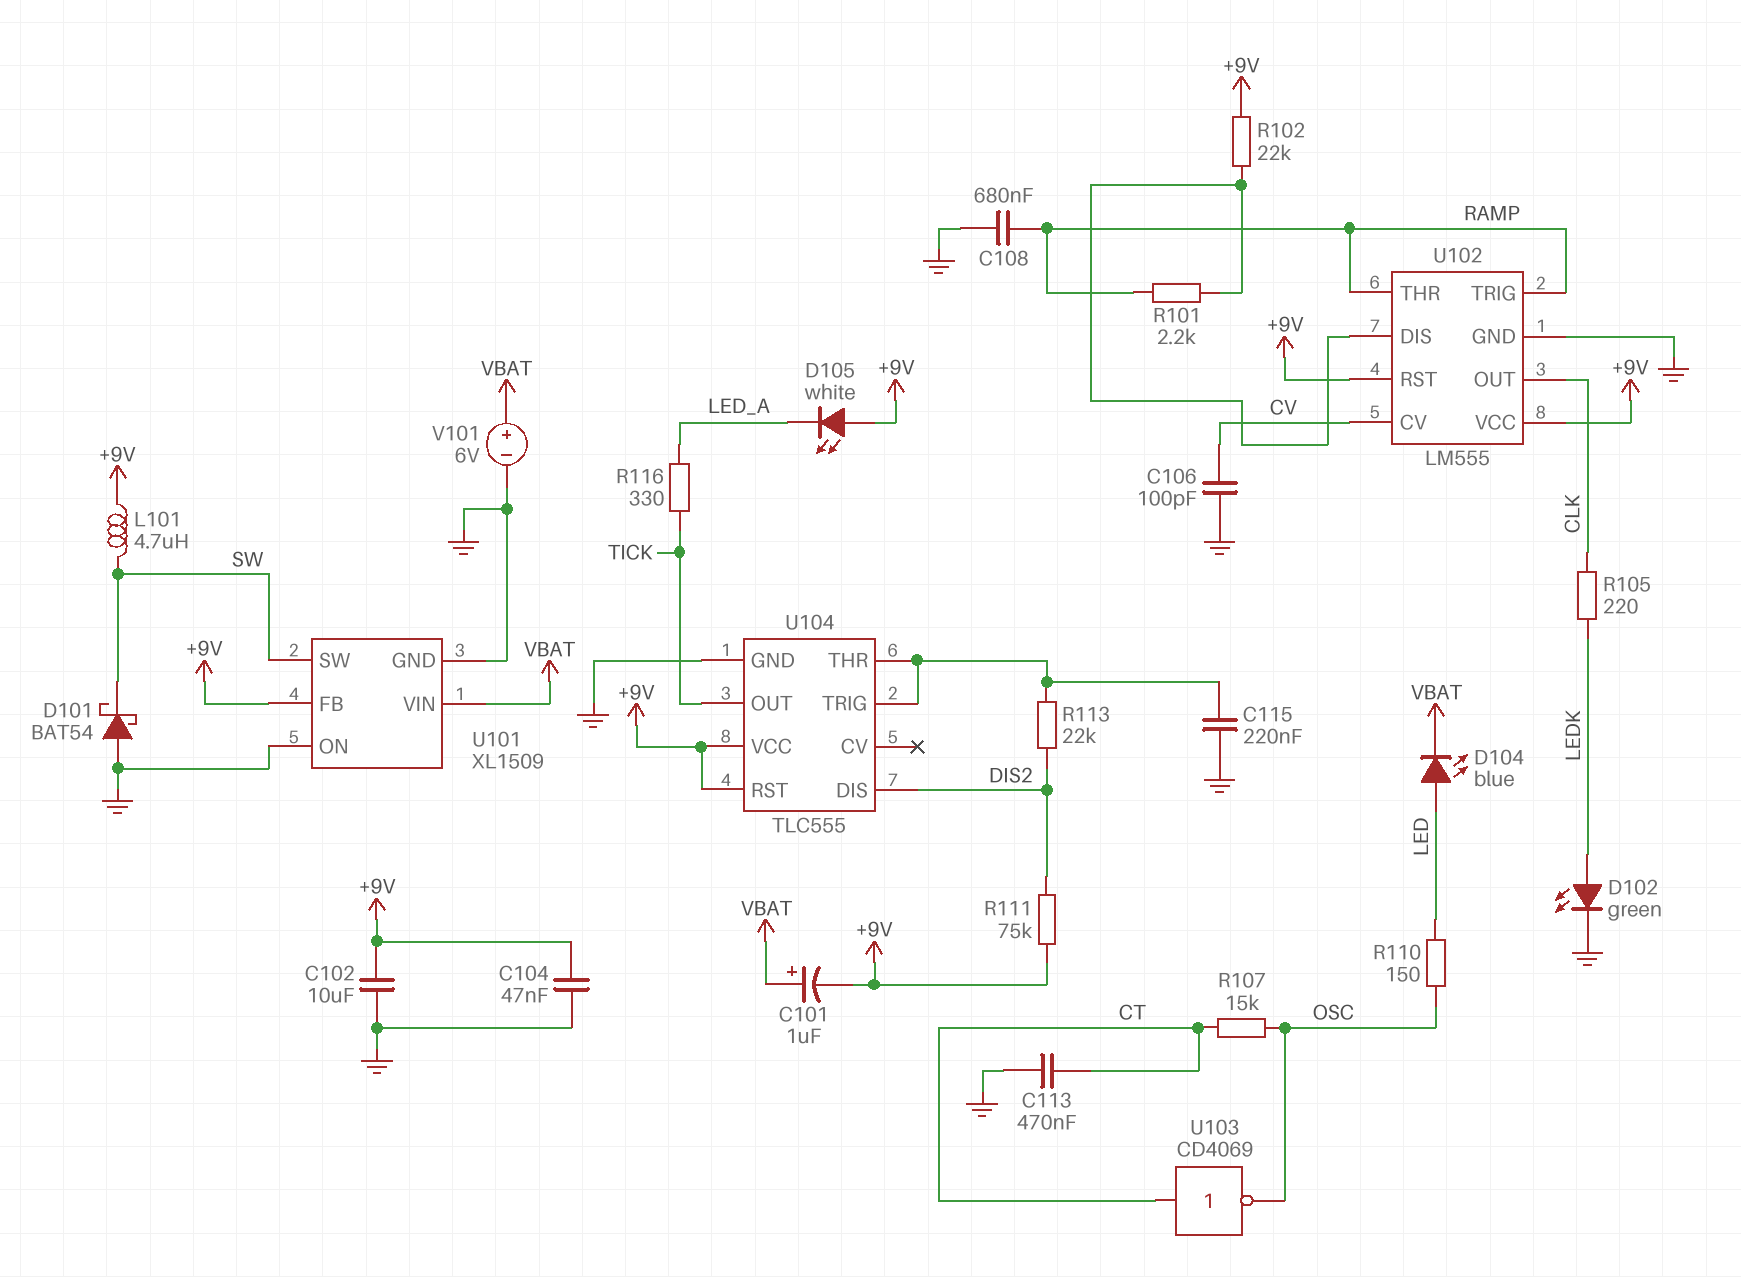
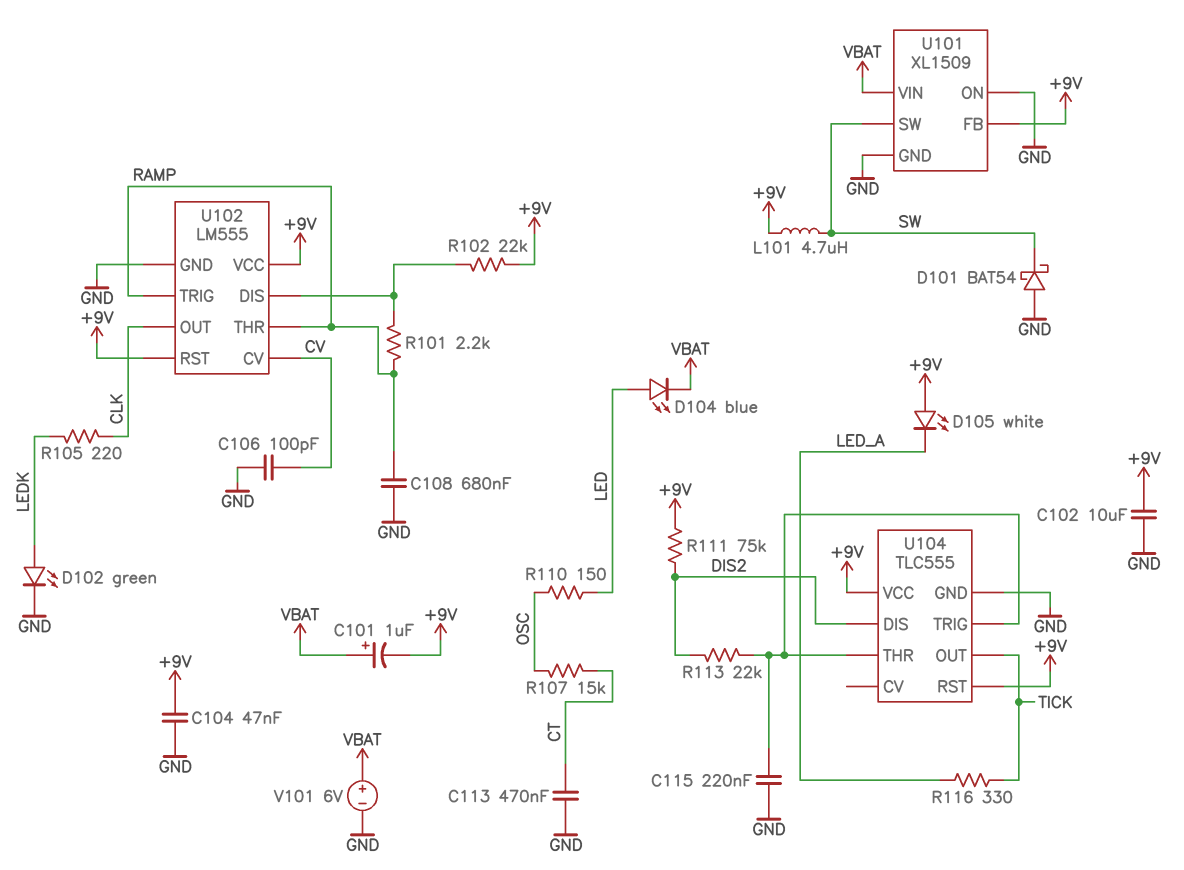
U103: NOT CD4069 (in CT, out OSC) -> none

